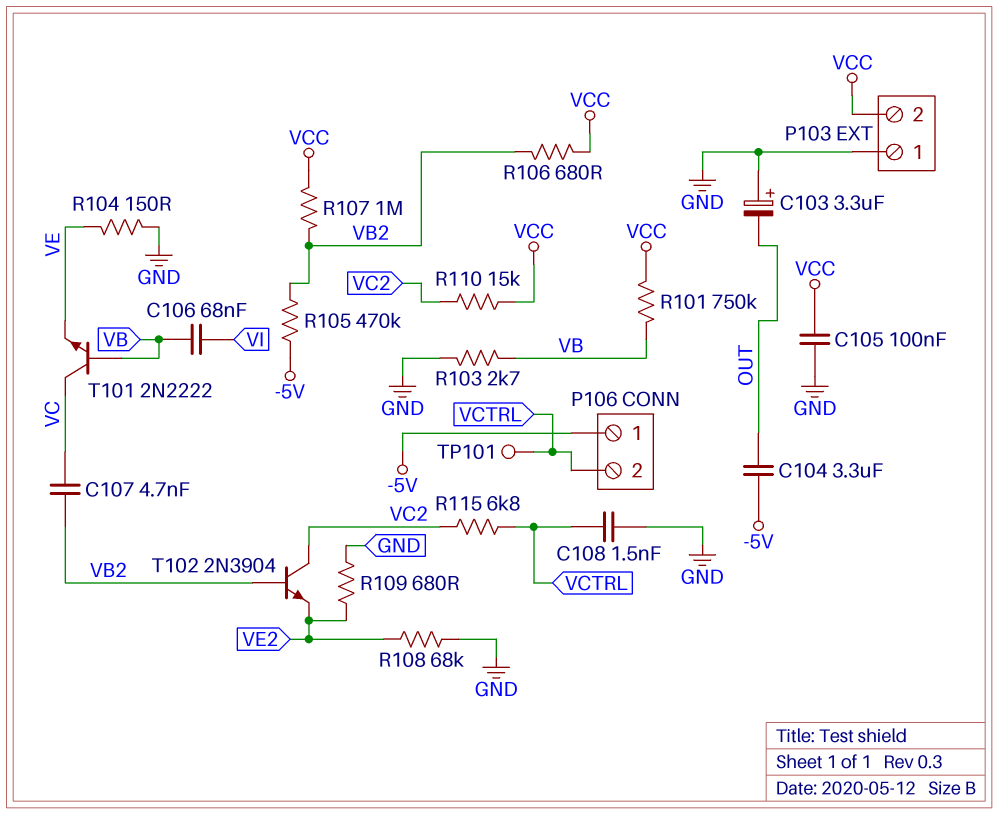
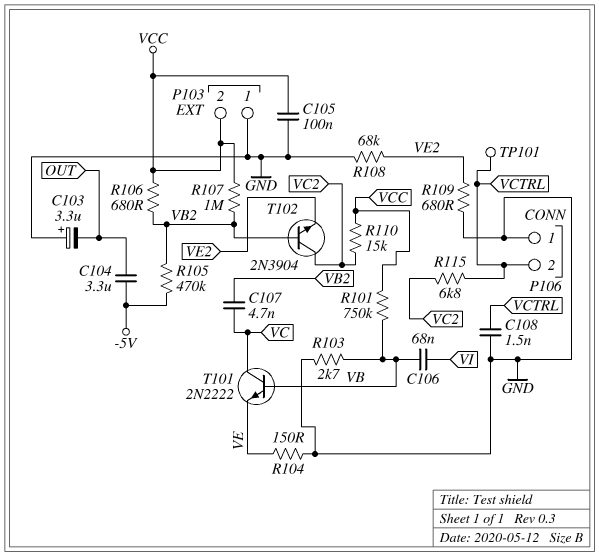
P106 pin 1: -5V -> GND

